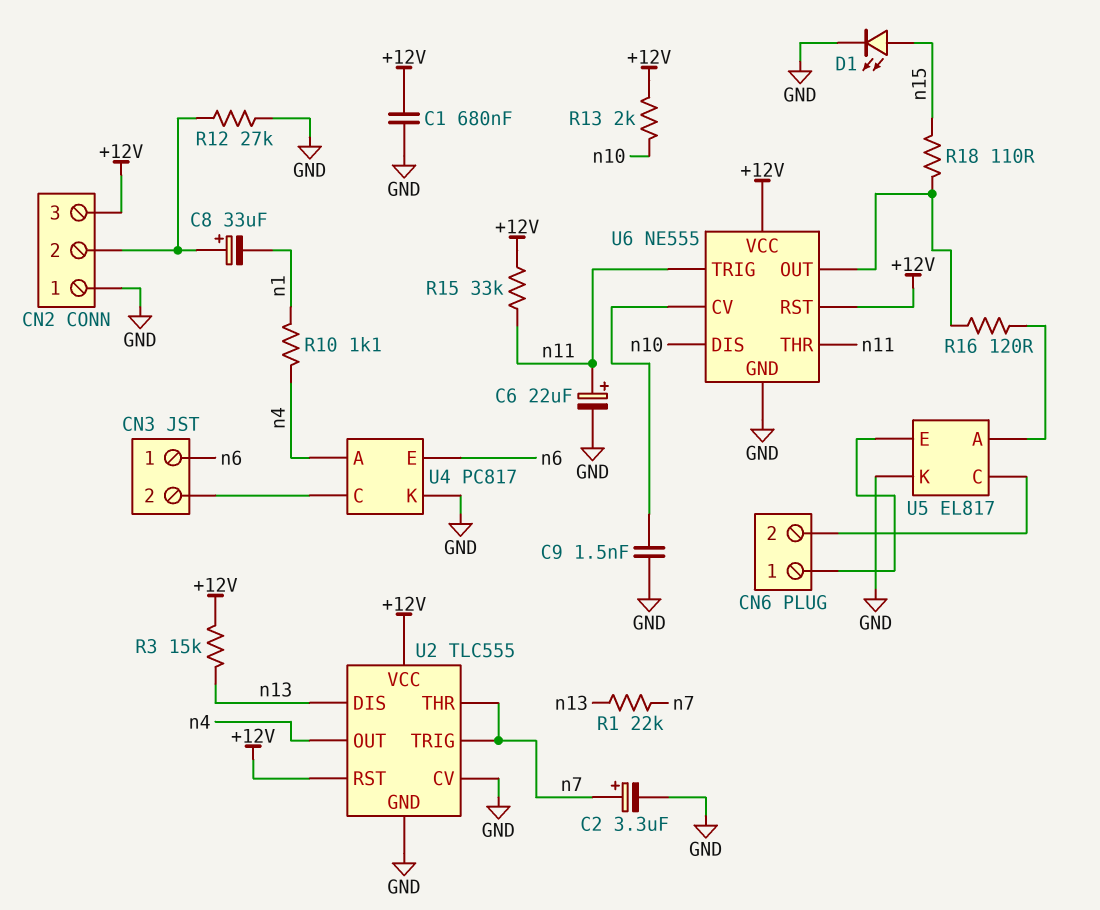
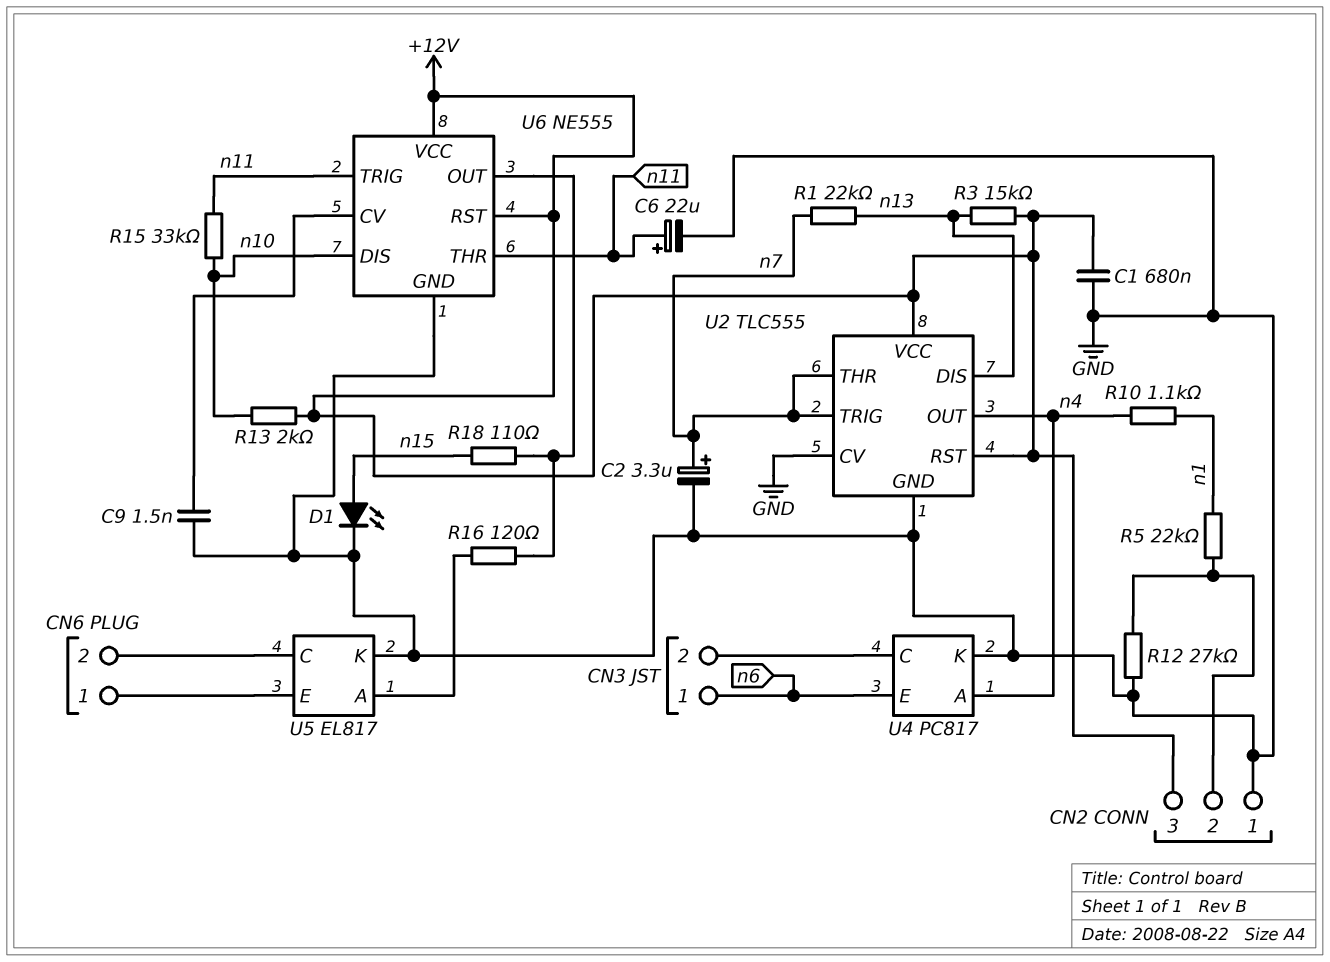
C8: 33uF (plus CN2/2, minus n1) -> none
R5: none -> 22k (CN2/2, n1)
R15: 33k (+12V, n11) -> 33k (n10, n11)

